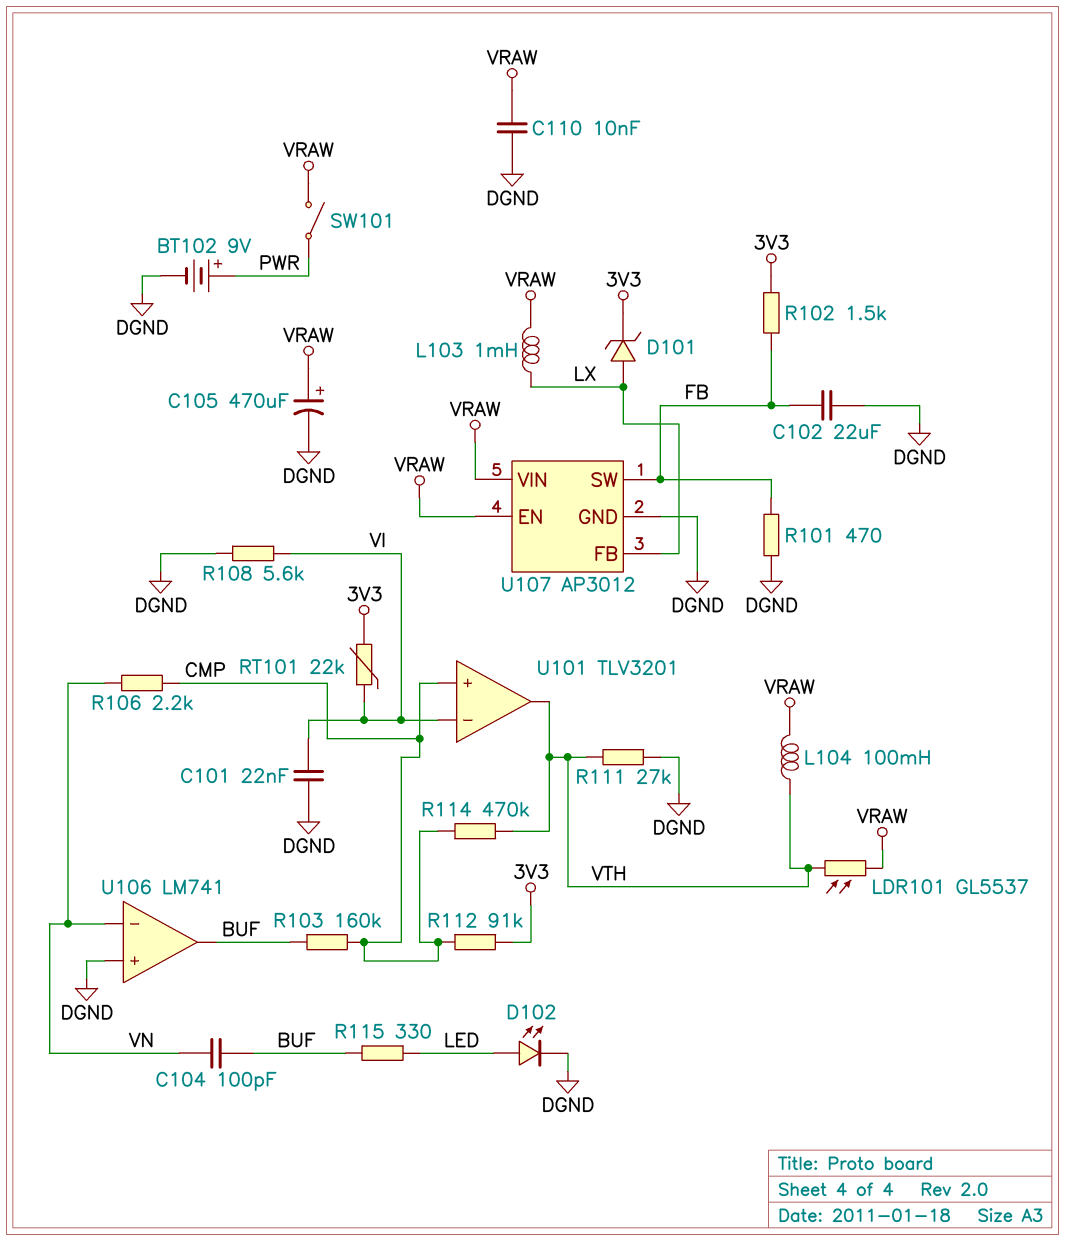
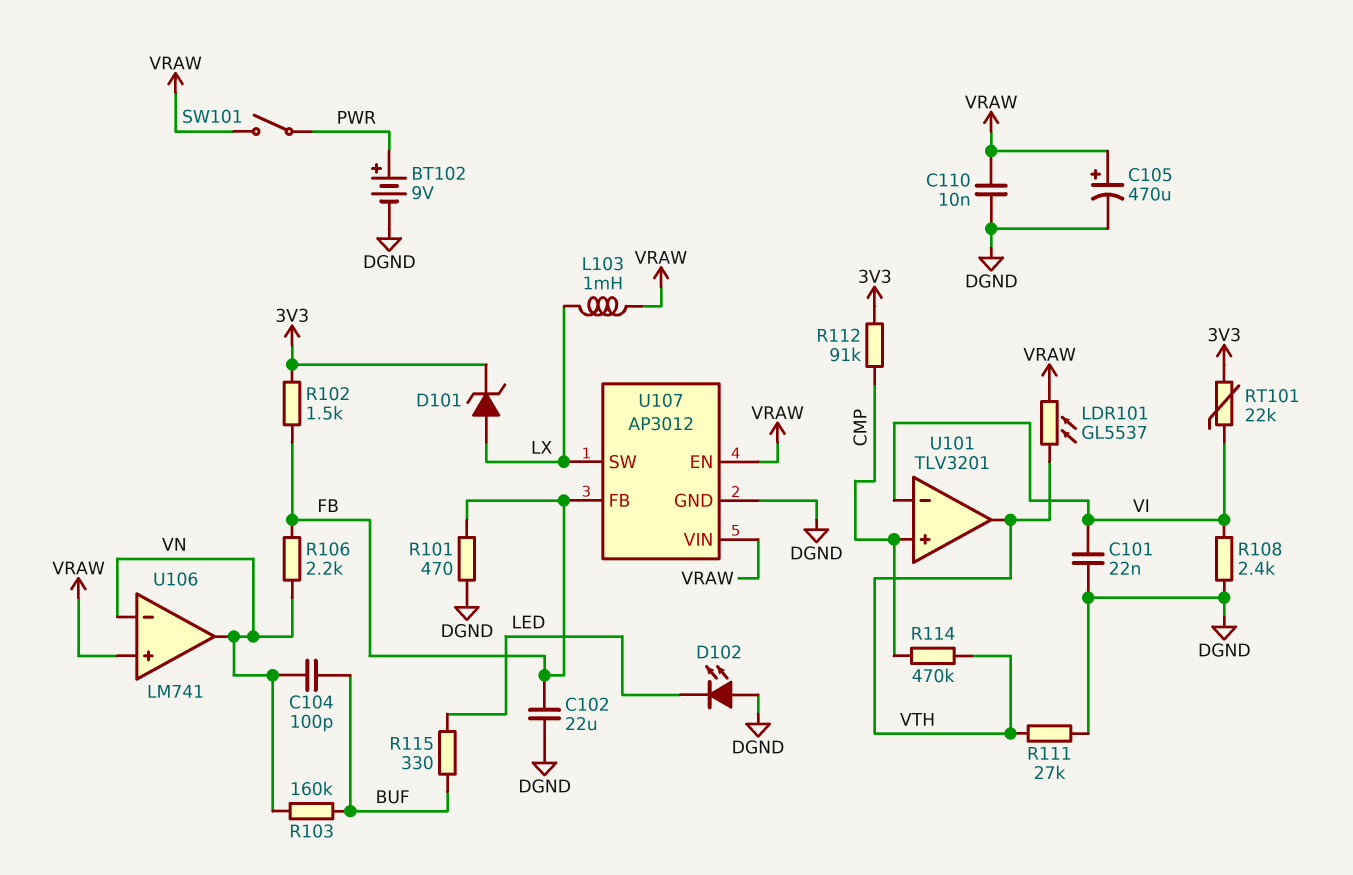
D102: LED (A LED, K DGND) -> LED (A DGND, K LED)
L104: 100mH (VRAW, VTH) -> none
R103: 160k (BUF, CMP) -> 160k (BUF, VN)
R106: 2.2k (CMP, VN) -> 2.2k (FB, VN)
R108: 5.6k (DGND, VI) -> 2.4k (DGND, VI)
U106 pin in+: DGND -> VRAW
U106 pin out: BUF -> VN
U107 pin FB: LX -> FB
U107 pin SW: FB -> LX

